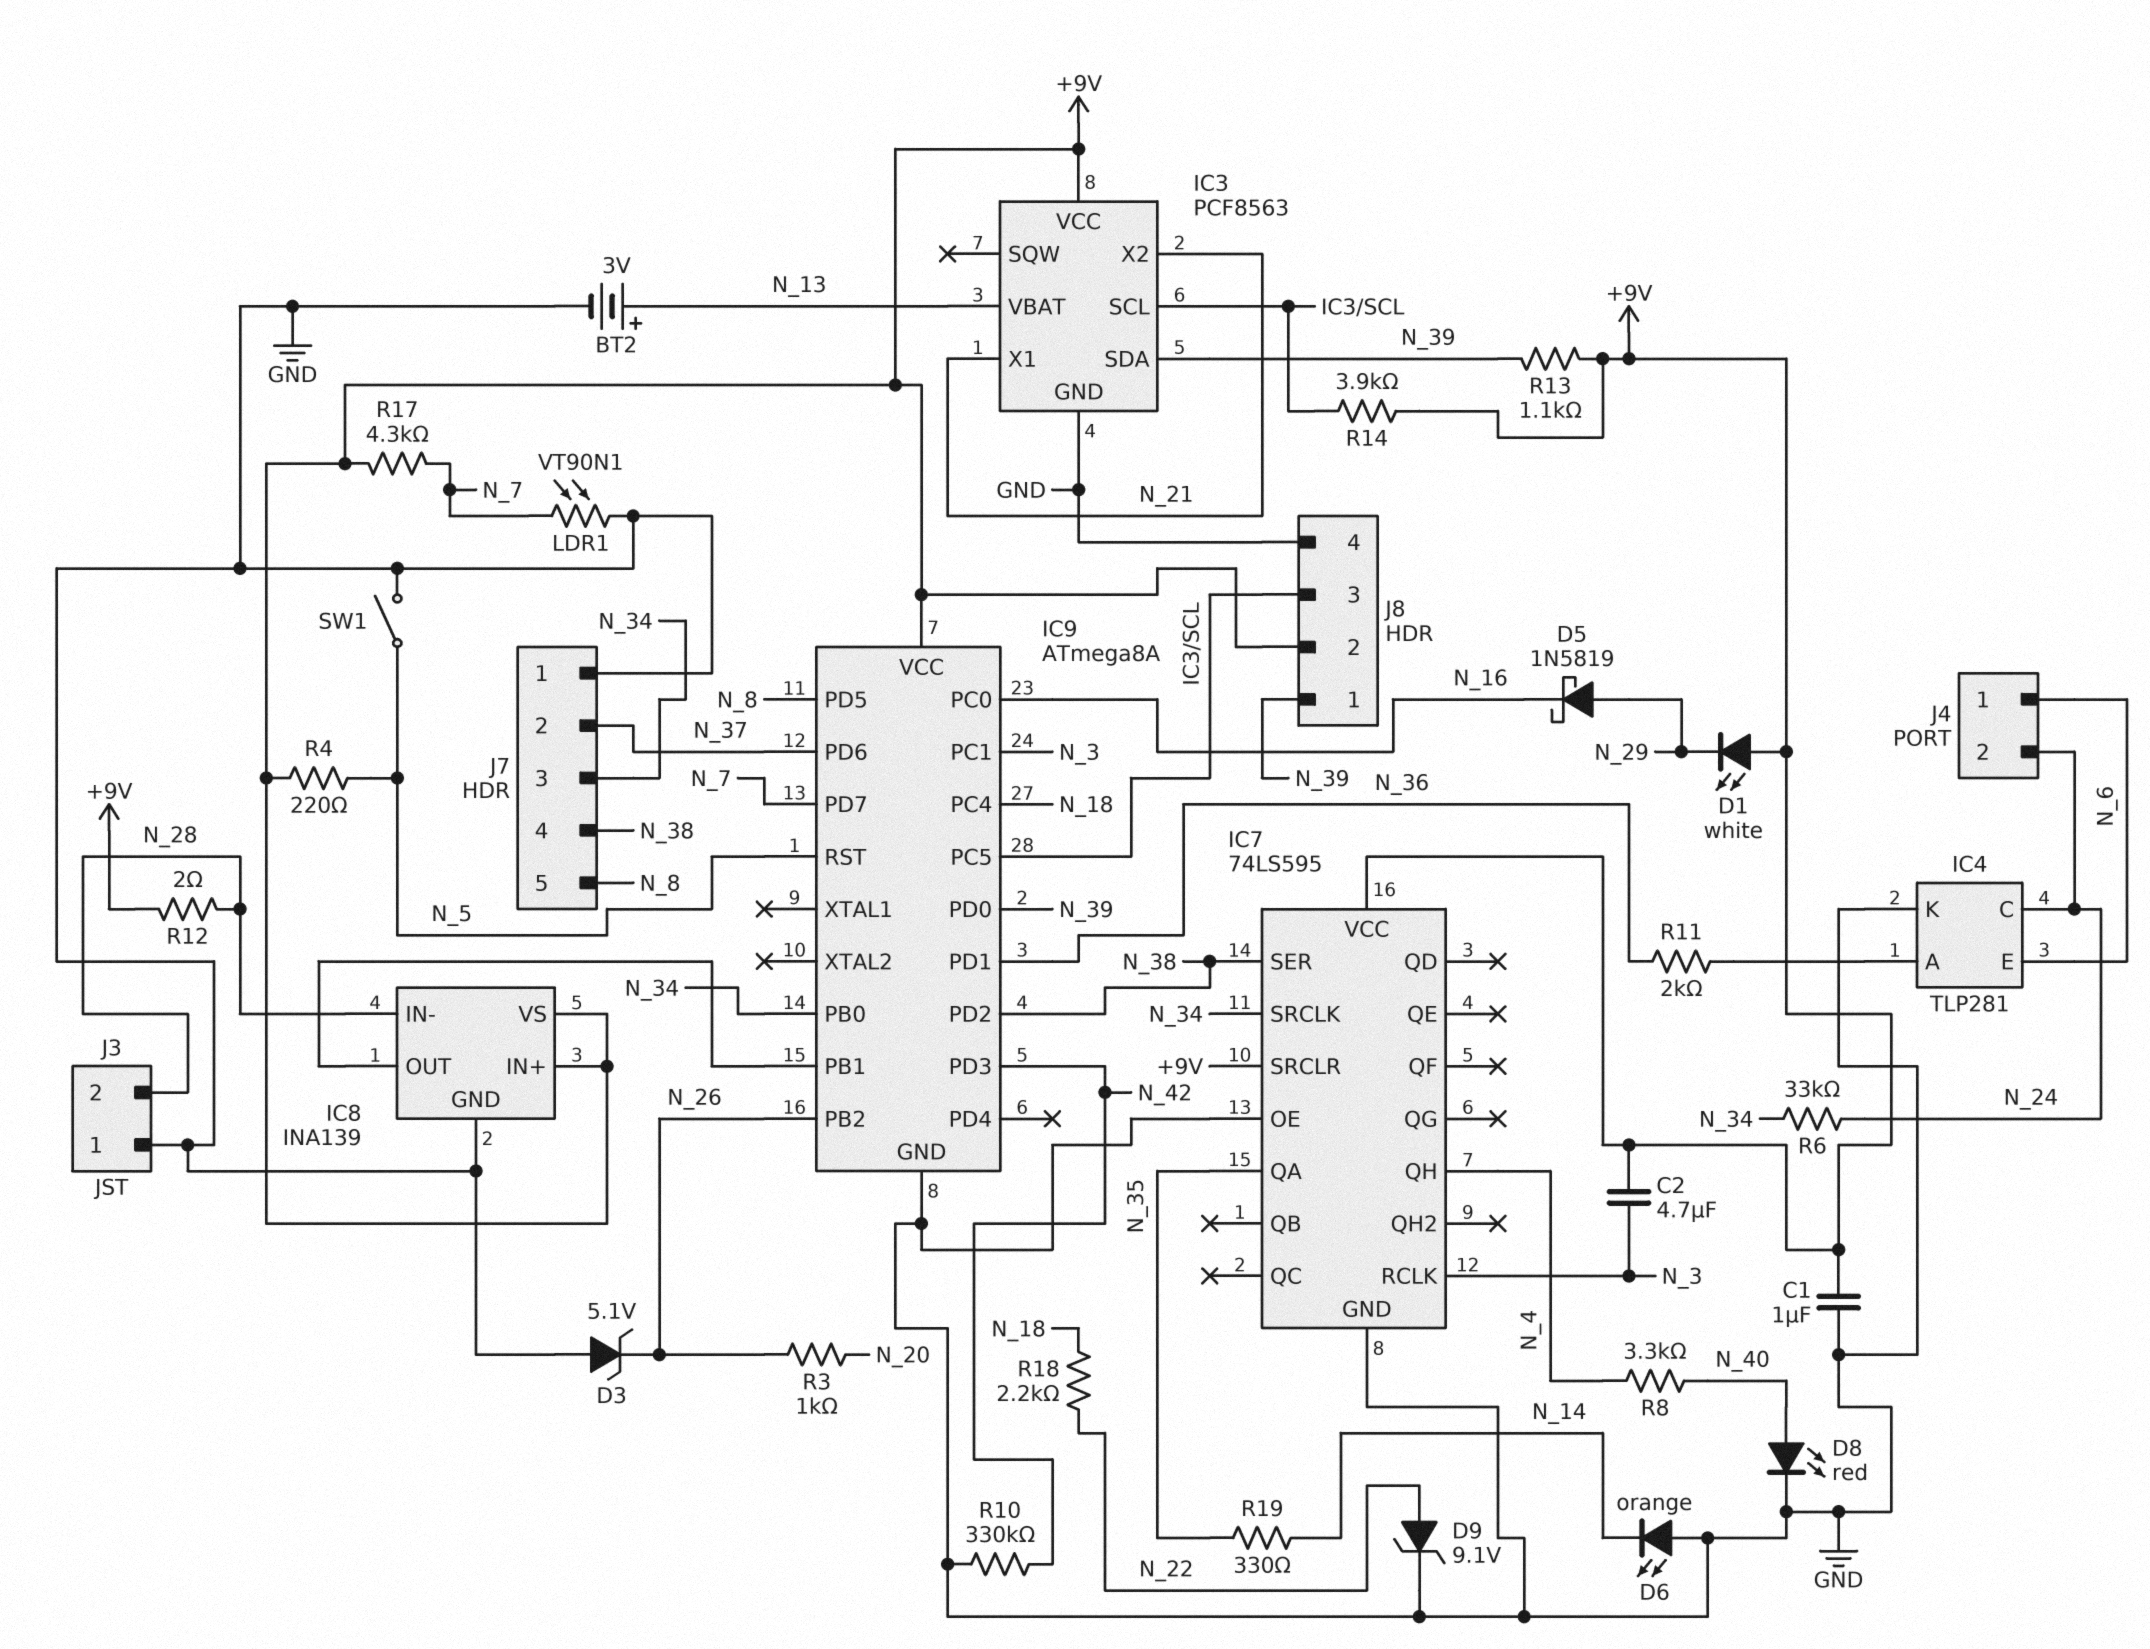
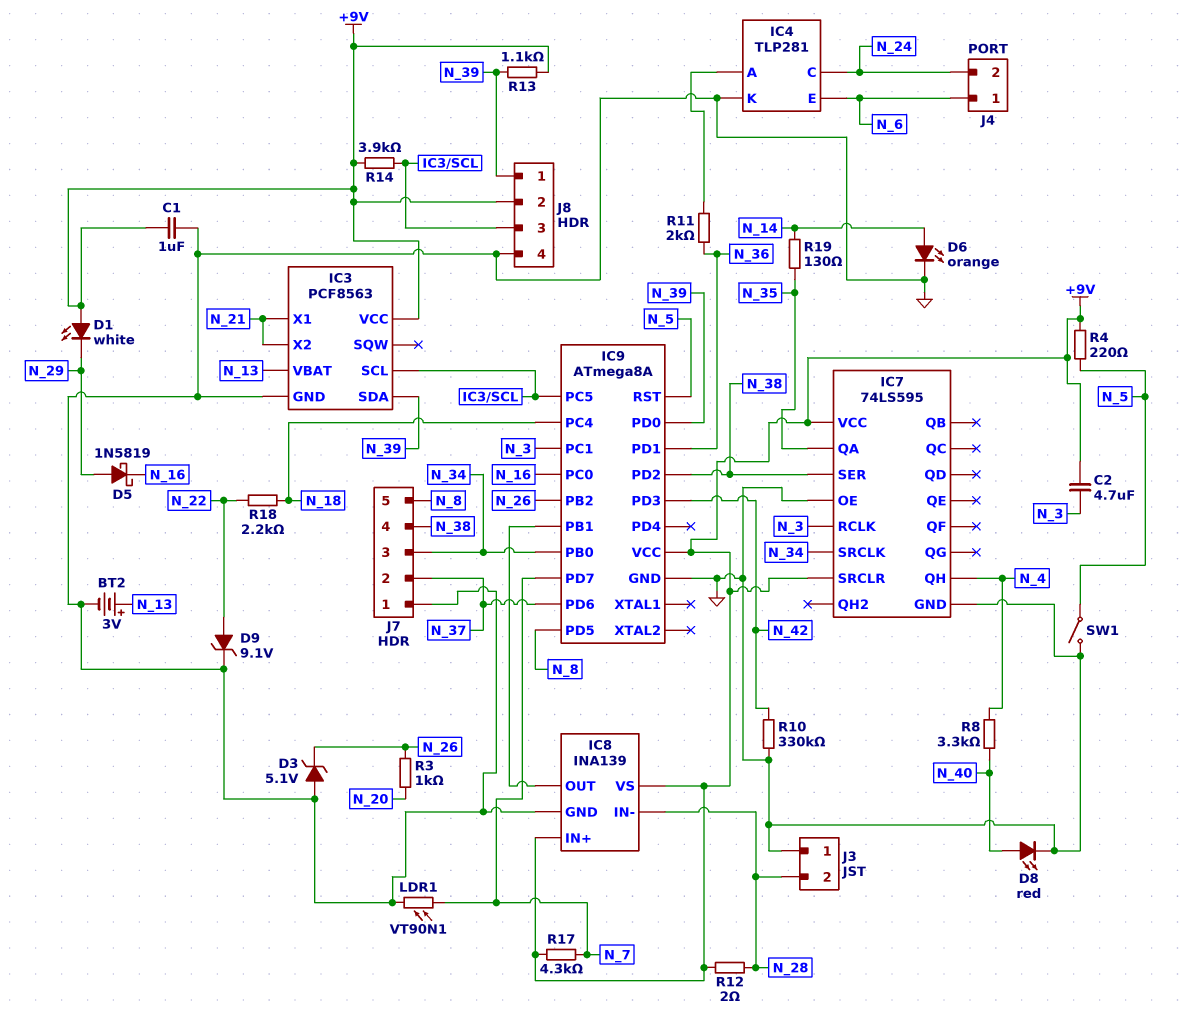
D6: LED orange (A GND, K N_14) -> LED orange (A N_14, K GND)
R6: 33k (N_24, N_34) -> none
R19: 330 (N_14, N_35) -> 130 (N_14, N_35)

